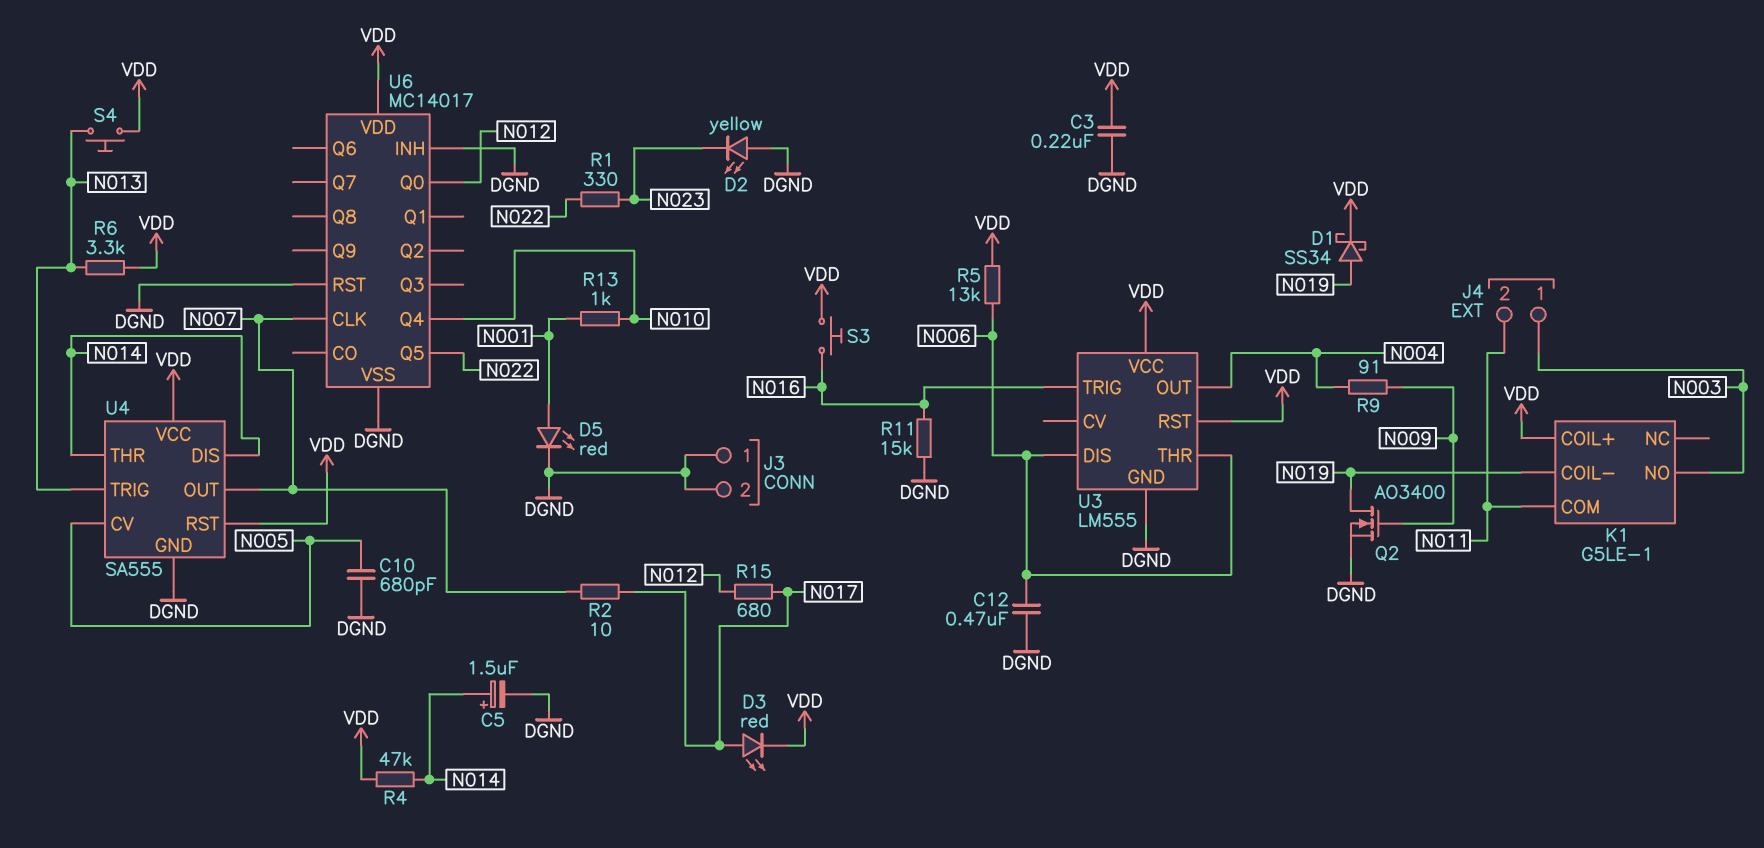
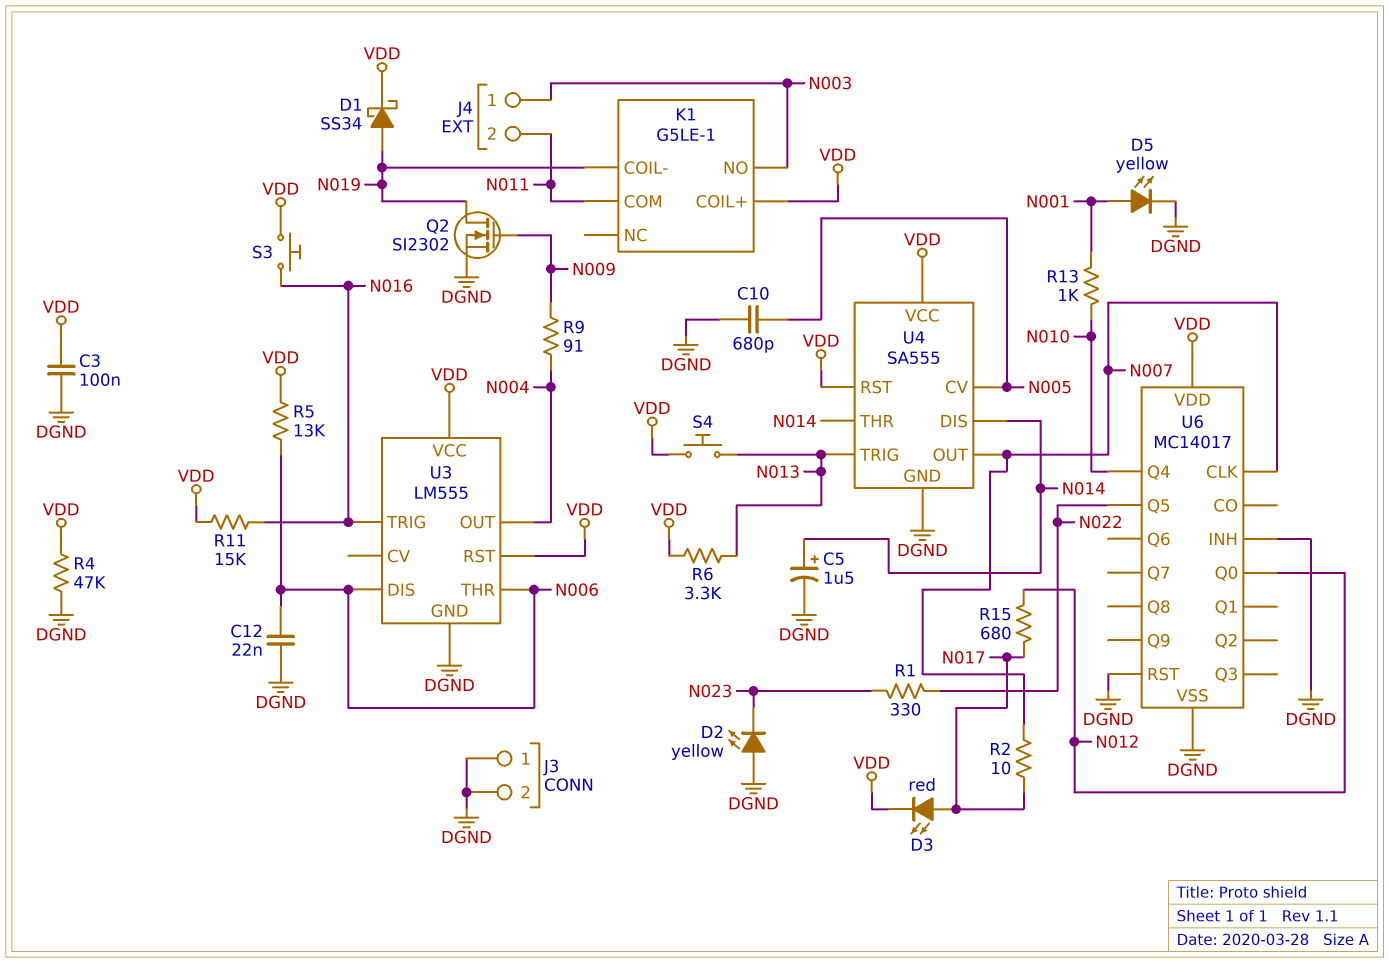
C3: 220nF (DGND, VDD) -> 100nF (DGND, VDD)
C12: 470nF (DGND, N006) -> 22nF (DGND, N006)
D5: LED red (A N001, K DGND) -> LED yellow (A N001, K DGND)
Q2: NMOS AO3400 (G N009, D N019, S DGND) -> NMOS SI2302 (G N009, D N019, S DGND)
R4: 47k (N014, VDD) -> 47k (DGND, VDD)
R11: 15k (DGND, N016) -> 15k (N016, VDD)

